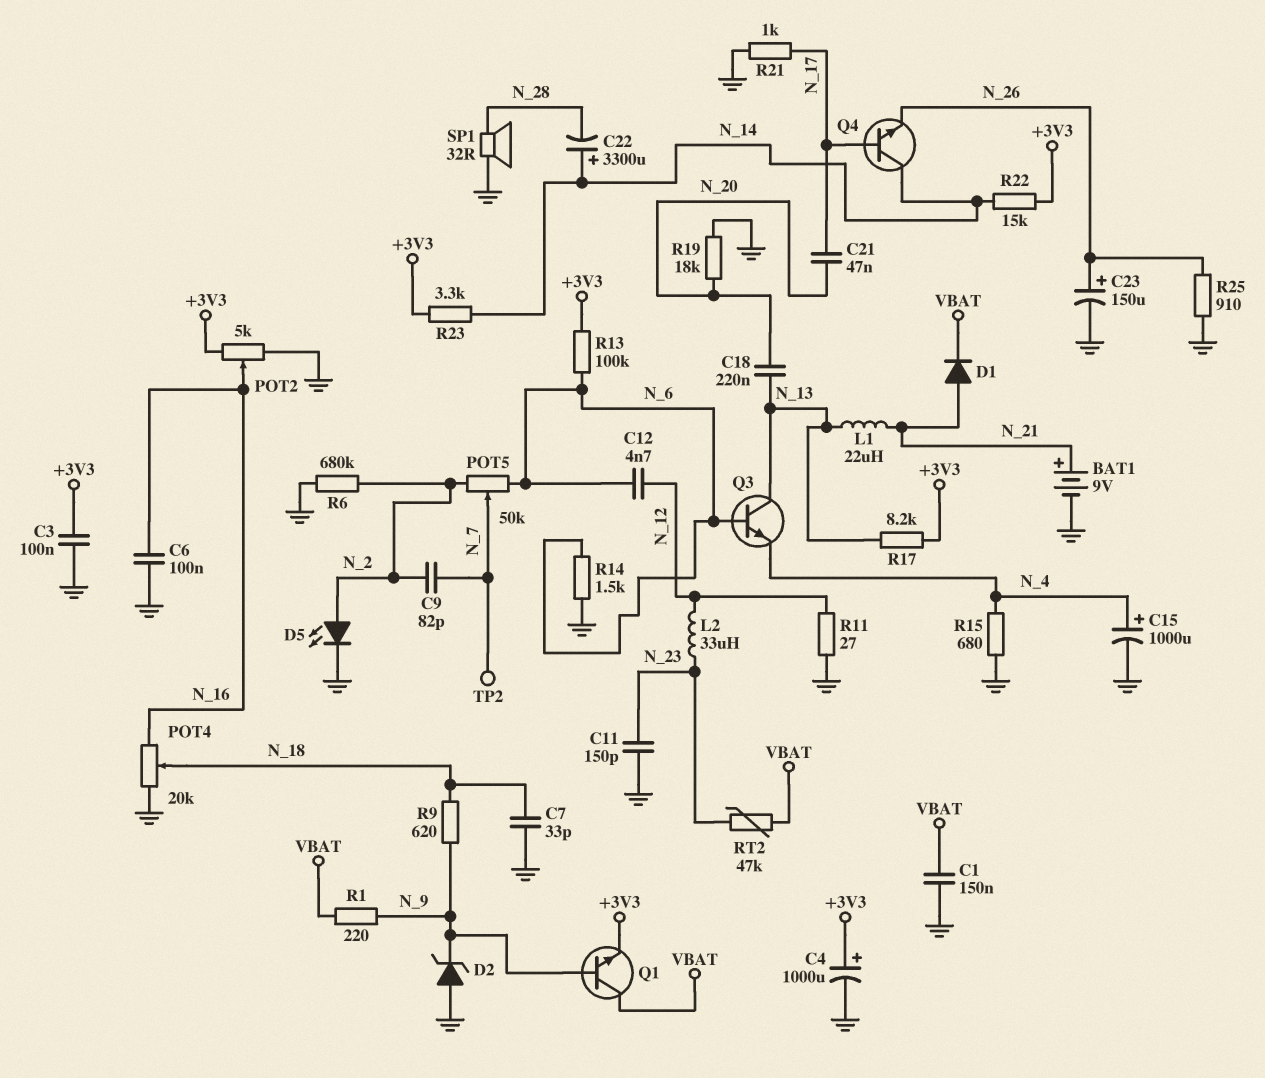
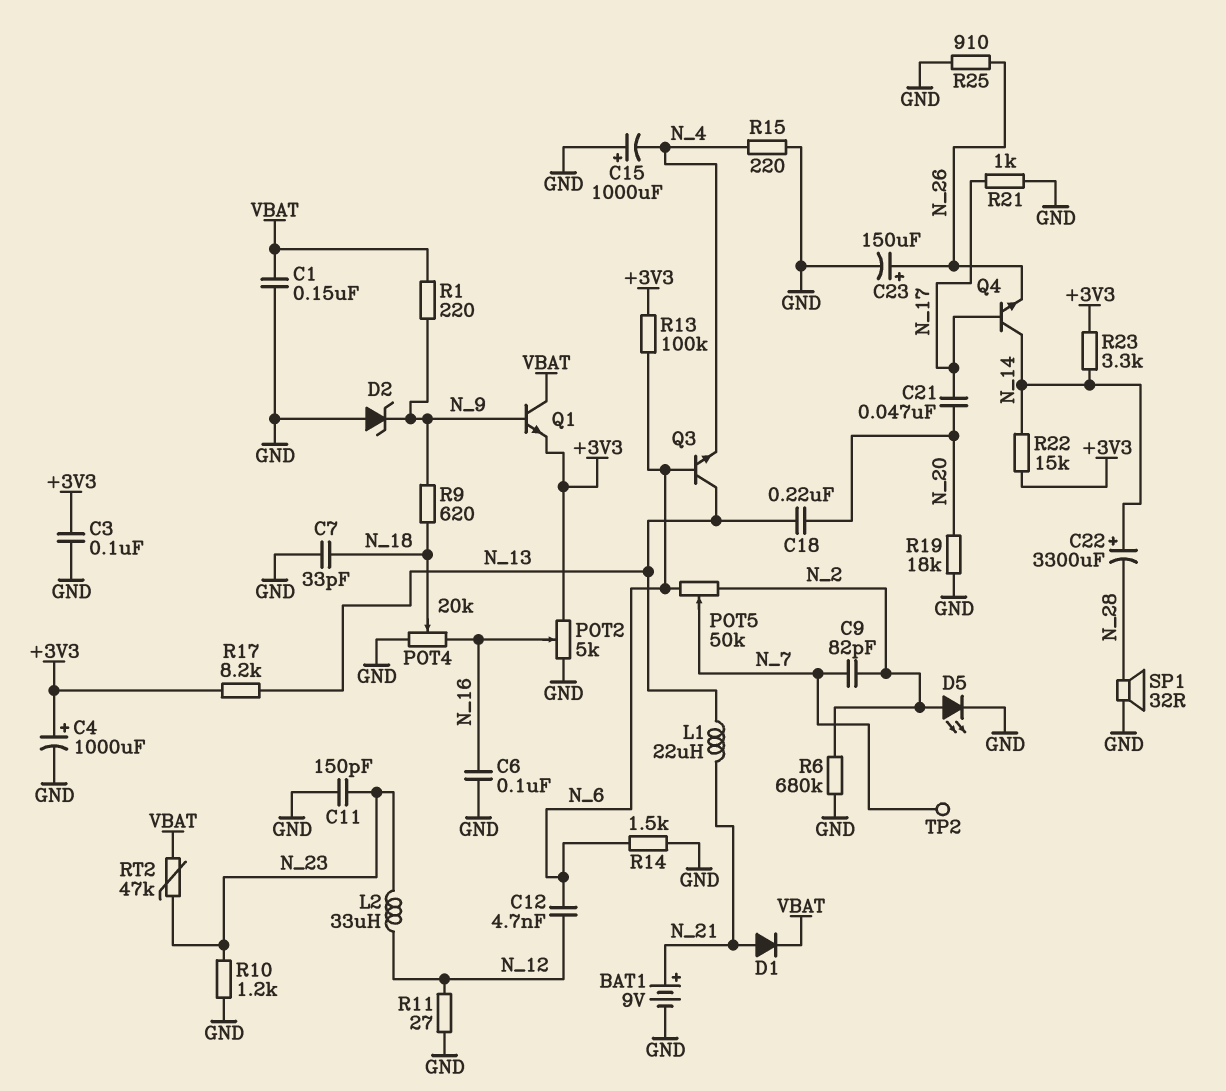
C15: 1000uF (plus N_4, minus GND) -> 1000uF (plus GND, minus N_4)
R10: none -> 1.2k (GND, N_23)
R15: 680 (GND, N_4) -> 220 (GND, N_4)

